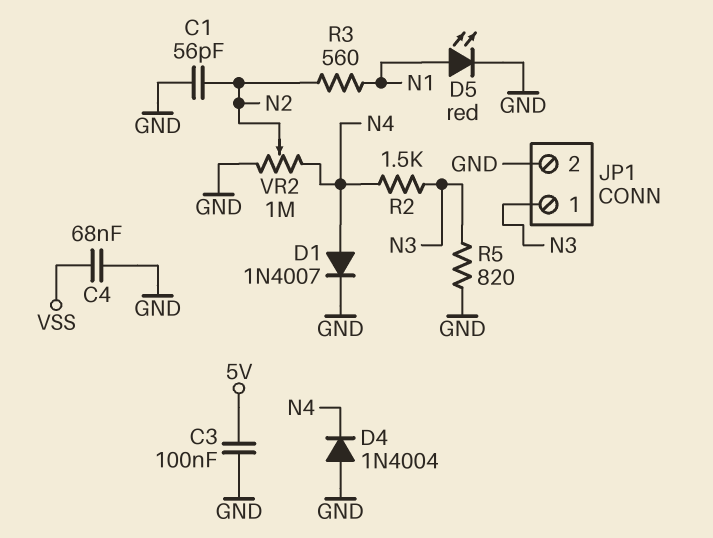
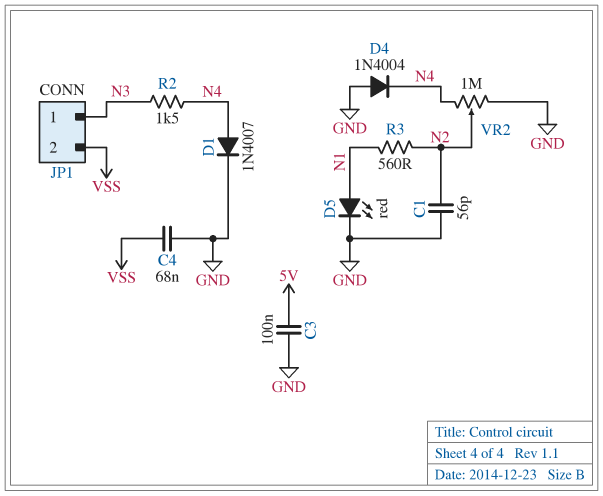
JP1 pin 2: GND -> VSS
R5: 820 (GND, N3) -> none

